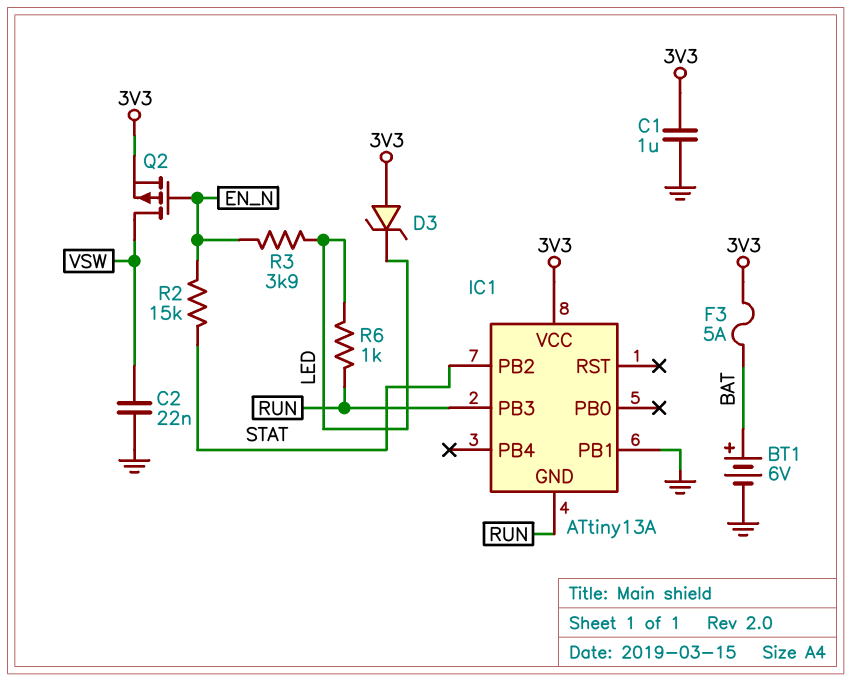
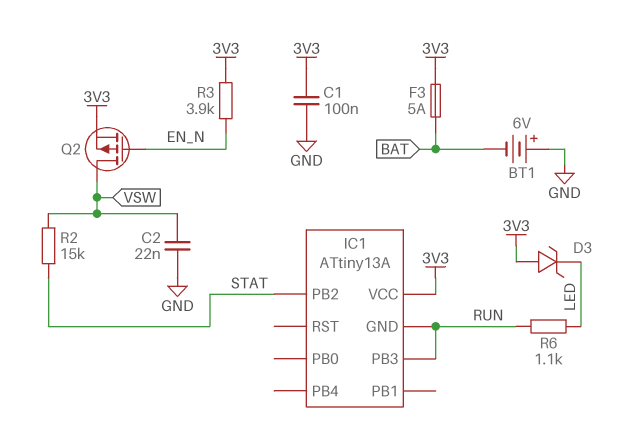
BT1: 6V (plus BAT, minus GND) -> 6V (plus GND, minus BAT)
C1: 1uF (3V3, GND) -> 100nF (3V3, GND)
IC1 pin PB1: GND -> none
R2: 15k (EN_N, STAT) -> 15k (STAT, VSW)
R3: 3.9k (EN_N, LED) -> 3.9k (3V3, EN_N)
R6: 1k (LED, RUN) -> 1.1k (LED, RUN)

